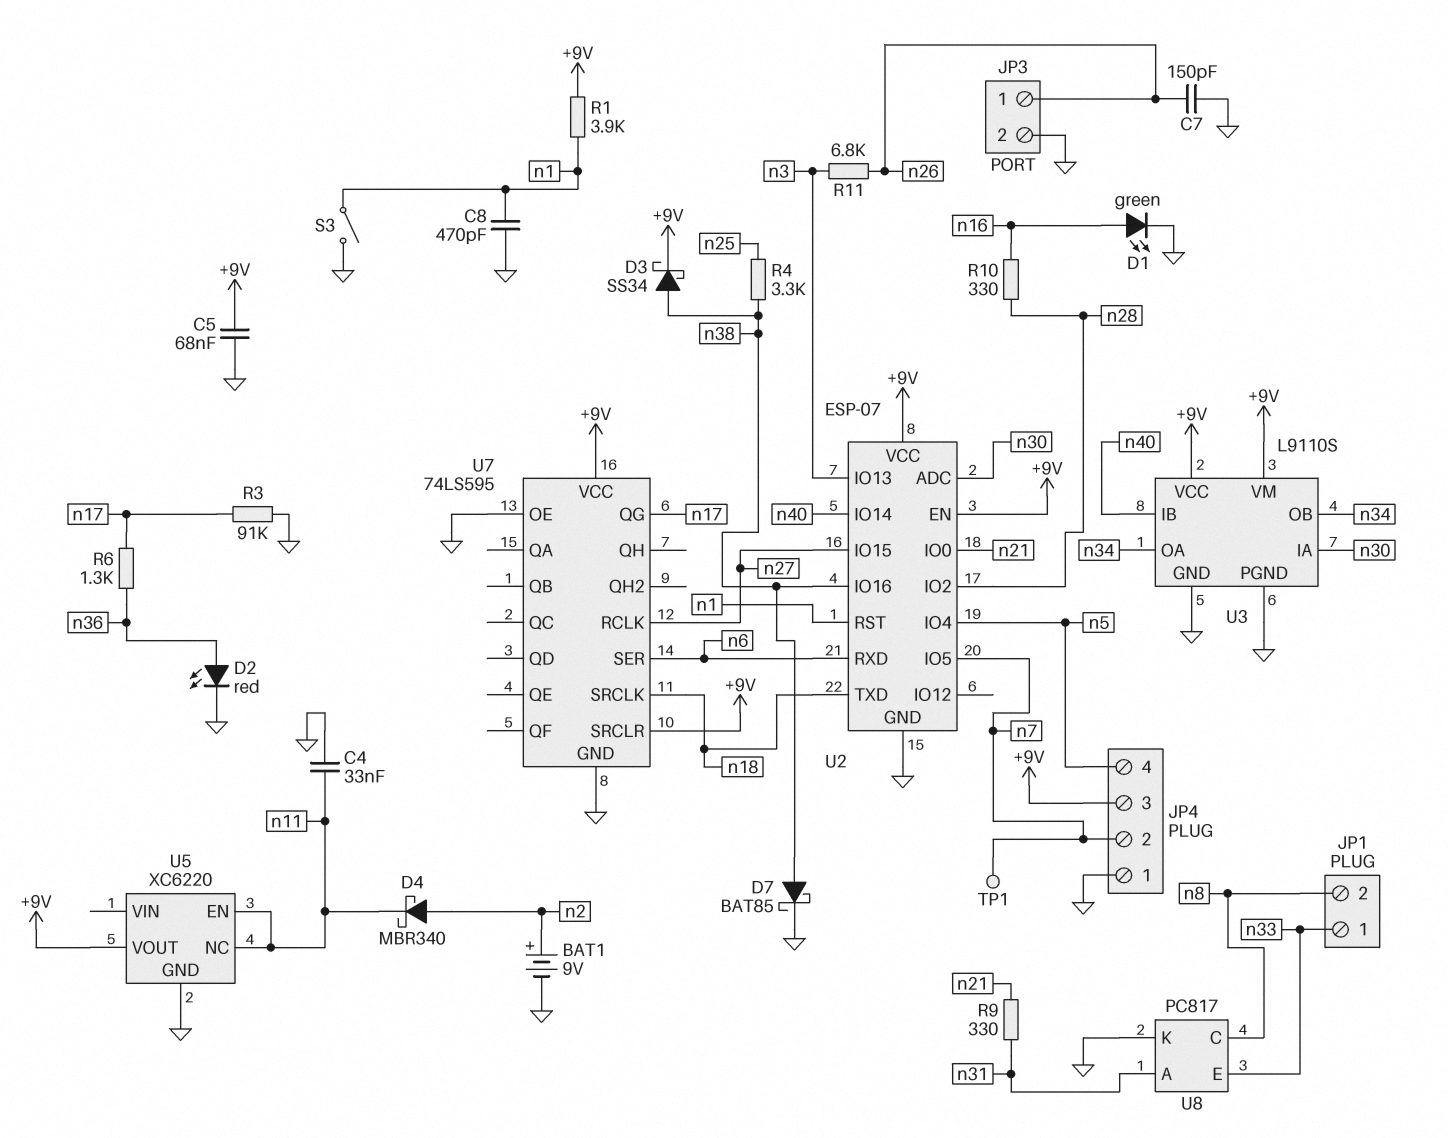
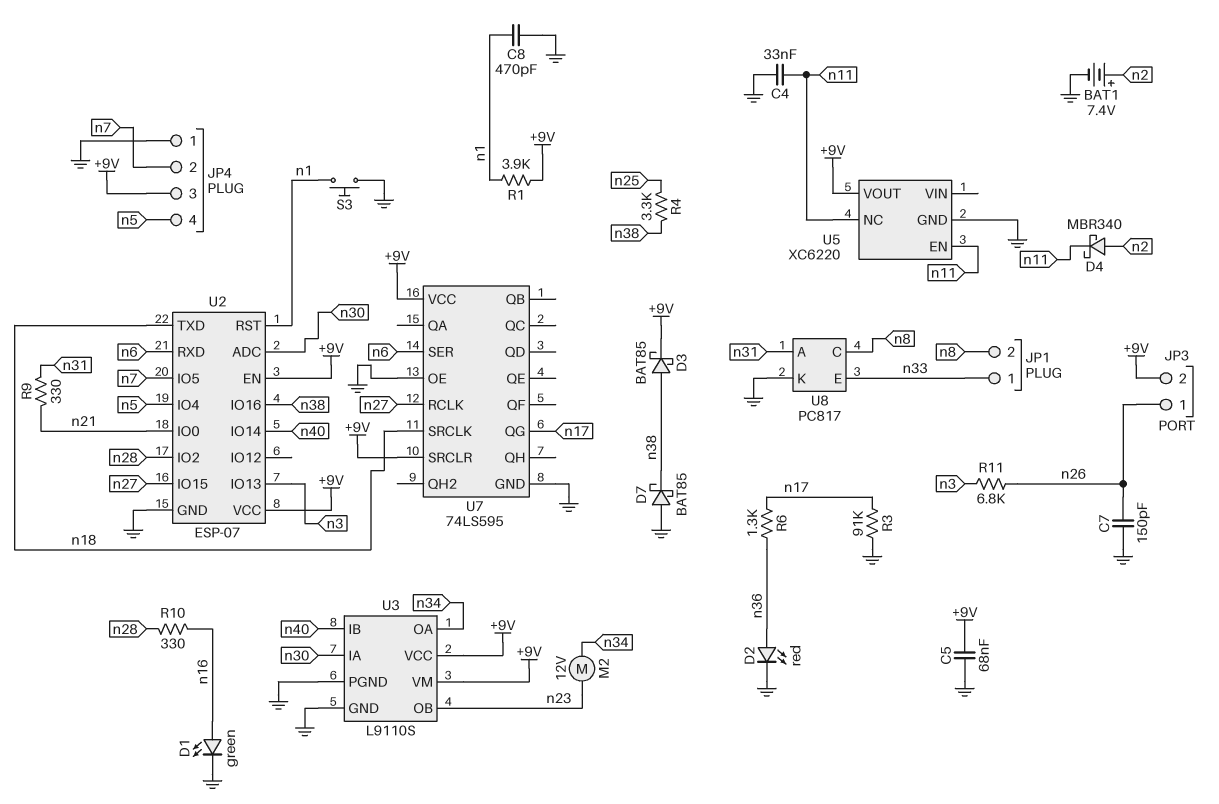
BAT1: 9V (plus n2, minus GND) -> 7.4V (plus n2, minus GND)
D3: schottky SS34 (A n38, K +9V) -> schottky BAT85 (A n38, K +9V)
D7: schottky BAT85 (A n38, K GND) -> schottky BAT85 (A GND, K n38)
JP3 pin 2: GND -> +9V
M2: none -> motor 12V (n23, n34)
S3: switch (GND, n1) -> button (GND, n1)
TP1: test point (n7) -> none
U3 pin OB: n34 -> n23

